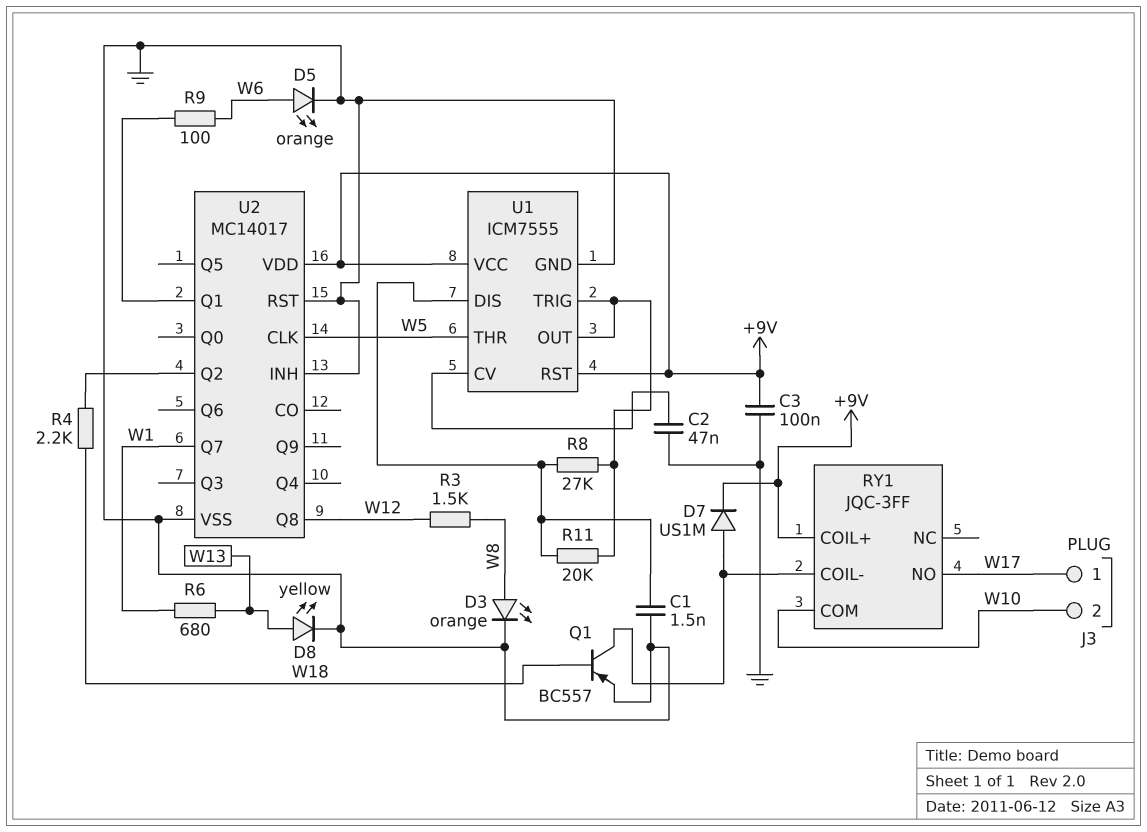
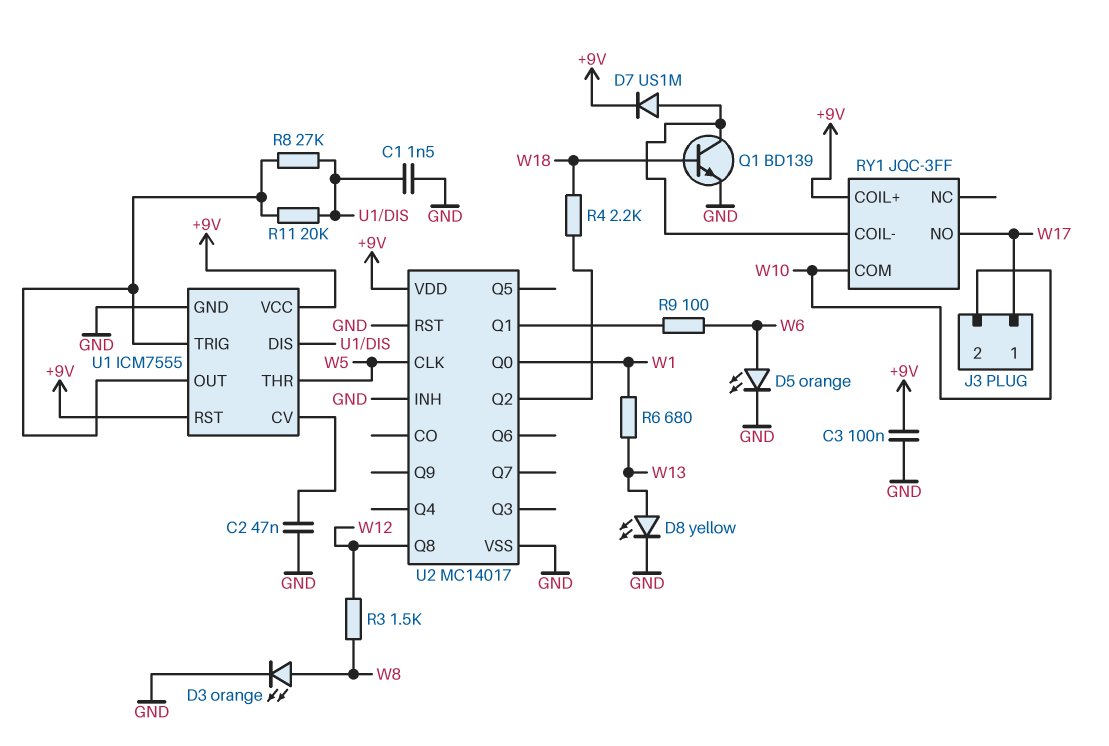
Q1: PNP BC557 (B W18, C RY1/COIL-, E GND) -> NPN BD139 (B W18, C RY1/COIL-, E GND)
U2 pin Q0: none -> W1
U2 pin Q7: W1 -> none

